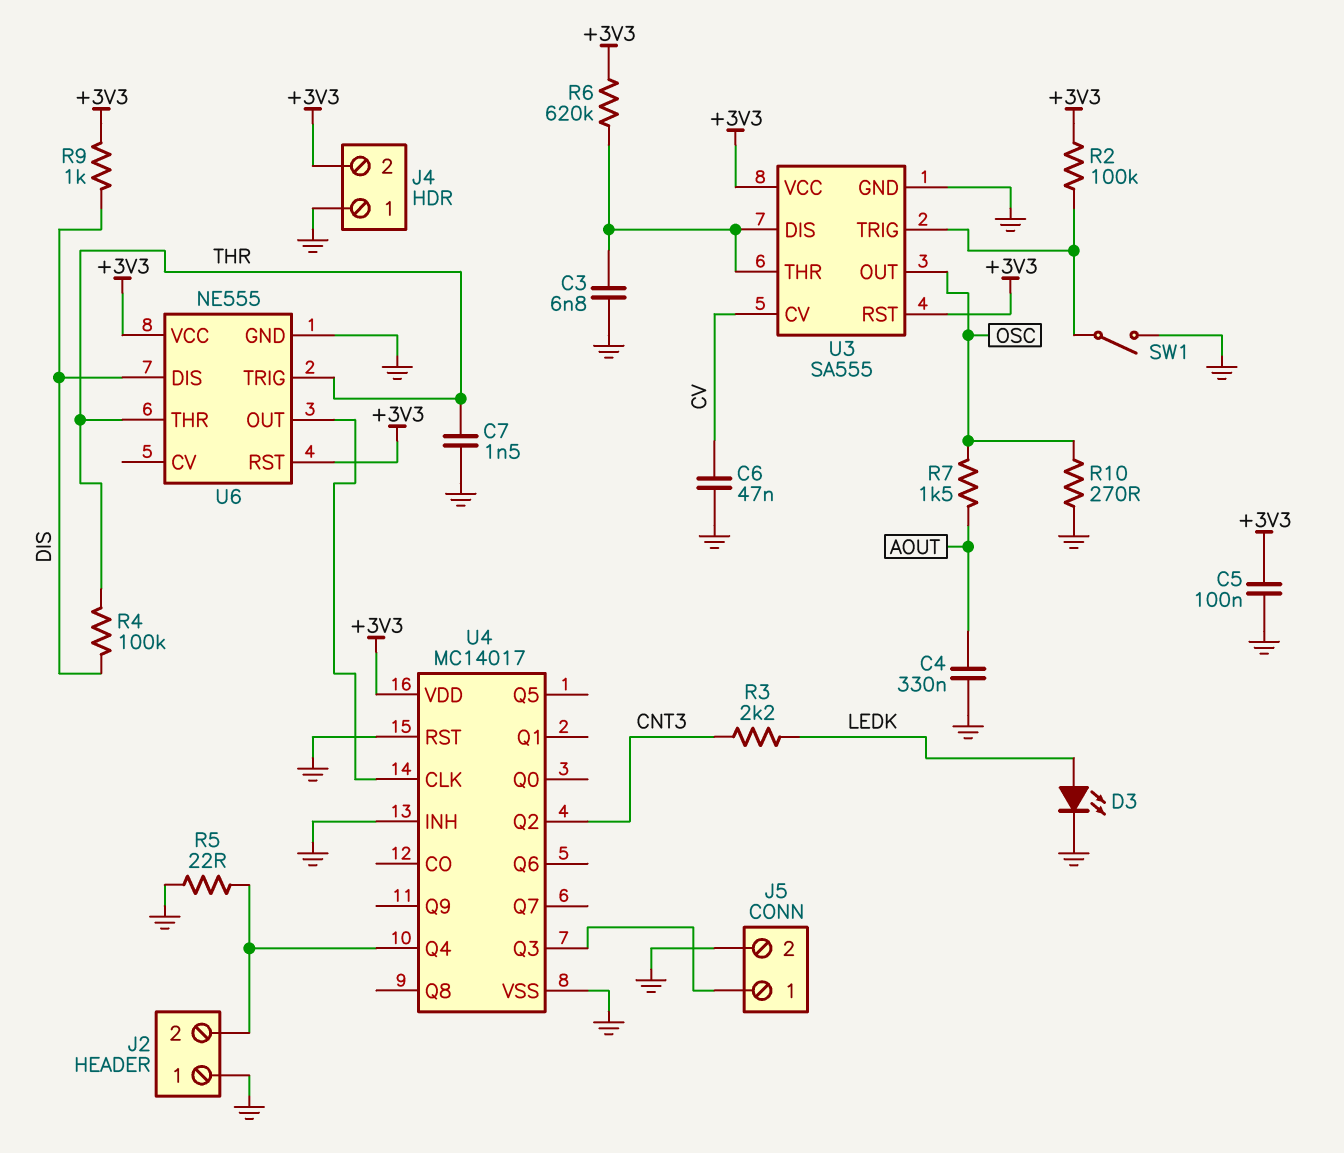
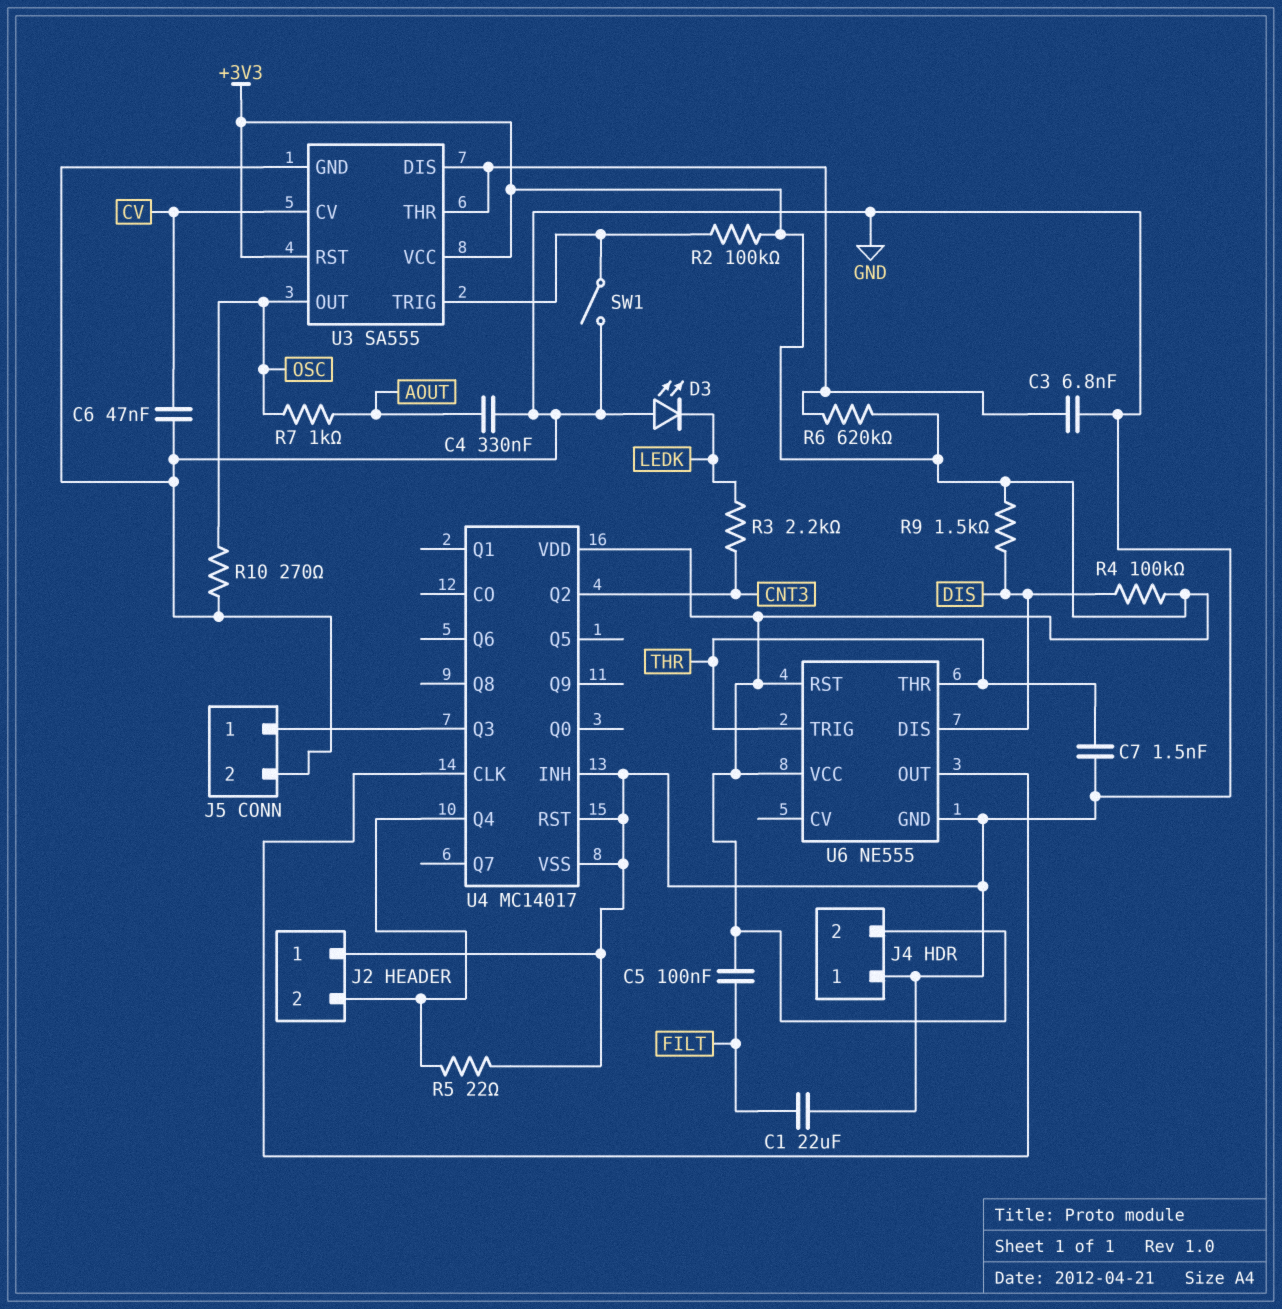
C1: none -> 22uF (FILT, GND)
C5: 100nF (+3V3, GND) -> 100nF (+3V3, FILT)
D3: LED (A LEDK, K GND) -> LED (A GND, K LEDK)
R4: 100k (DIS, THR) -> 100k (+3V3, DIS)
R7: 1.5k (AOUT, OSC) -> 1k (AOUT, OSC)
R9: 1k (+3V3, DIS) -> 1.5k (+3V3, DIS)

